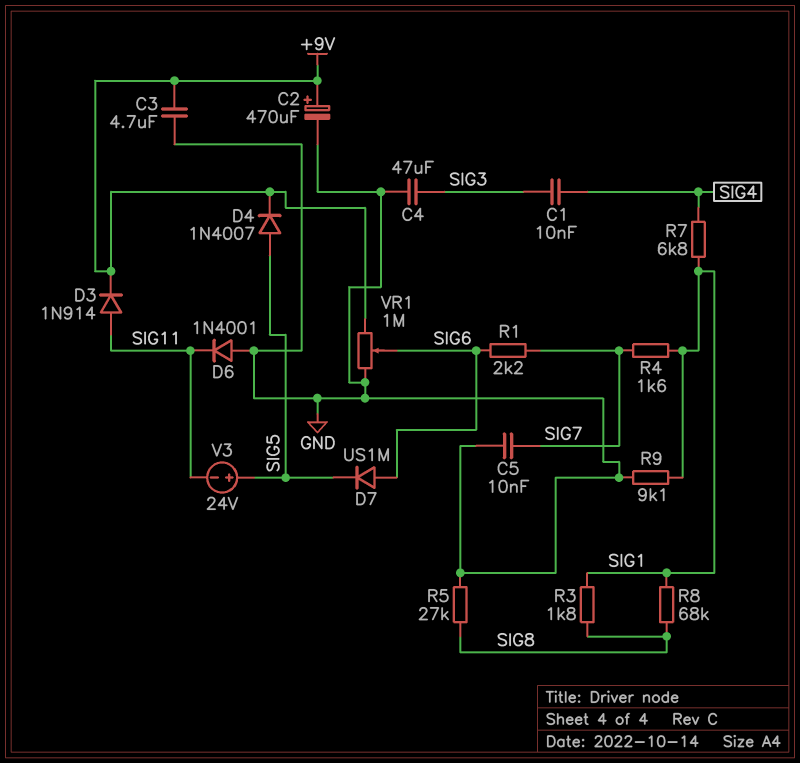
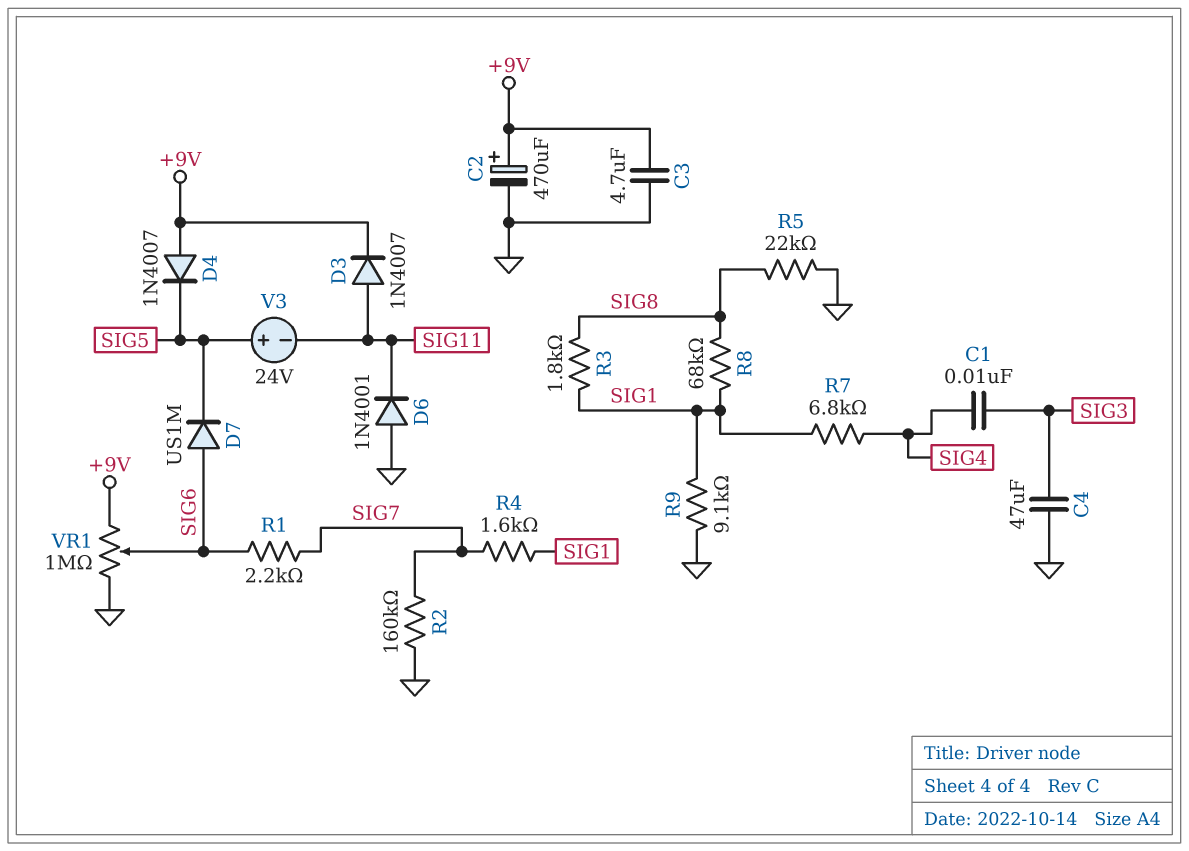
C5: 10nF (GND, SIG7) -> none
D3: diode 1N914 (A SIG11, K +9V) -> diode 1N4007 (A SIG11, K +9V)
D4: diode 1N4007 (A SIG5, K +9V) -> diode 1N4007 (A +9V, K SIG5)
R2: none -> 160k (GND, SIG7)
R5: 27k (GND, SIG8) -> 22k (GND, SIG8)

